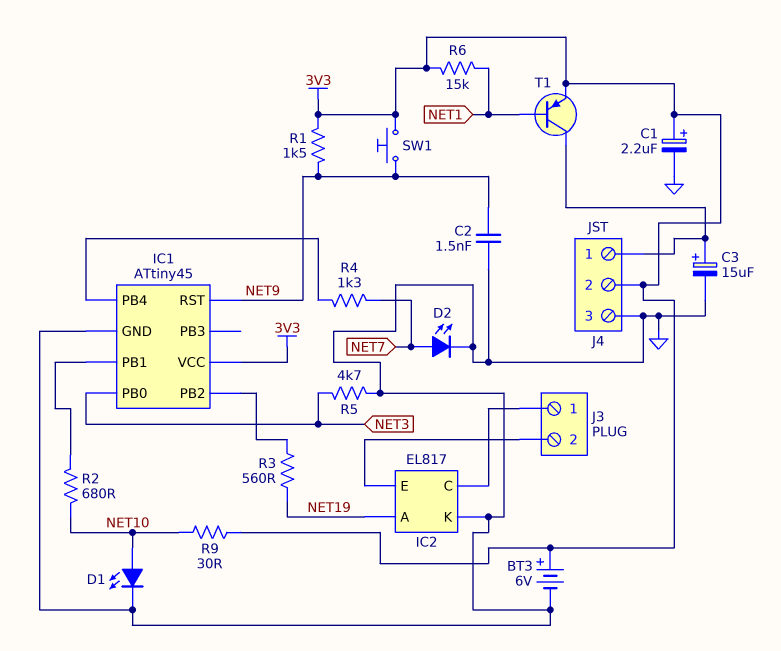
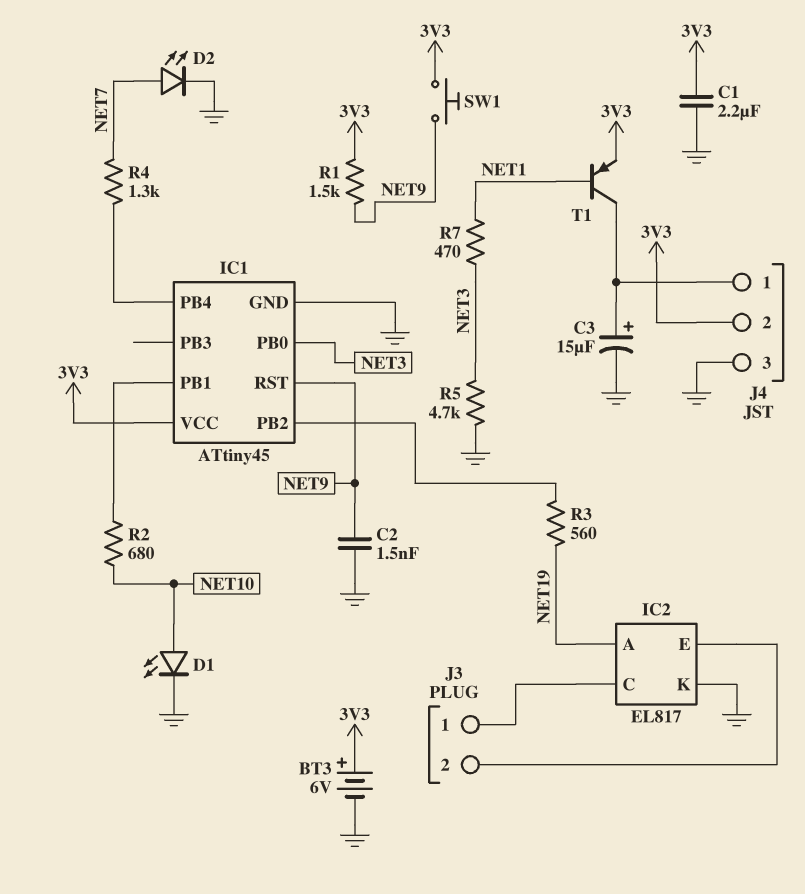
C1: 2.2uF (plus 3V3, minus GND) -> 2.2uF (3V3, GND)
R6: 15k (3V3, NET1) -> none
R7: none -> 470 (NET1, NET3)
R9: 30 (3V3, NET10) -> none

